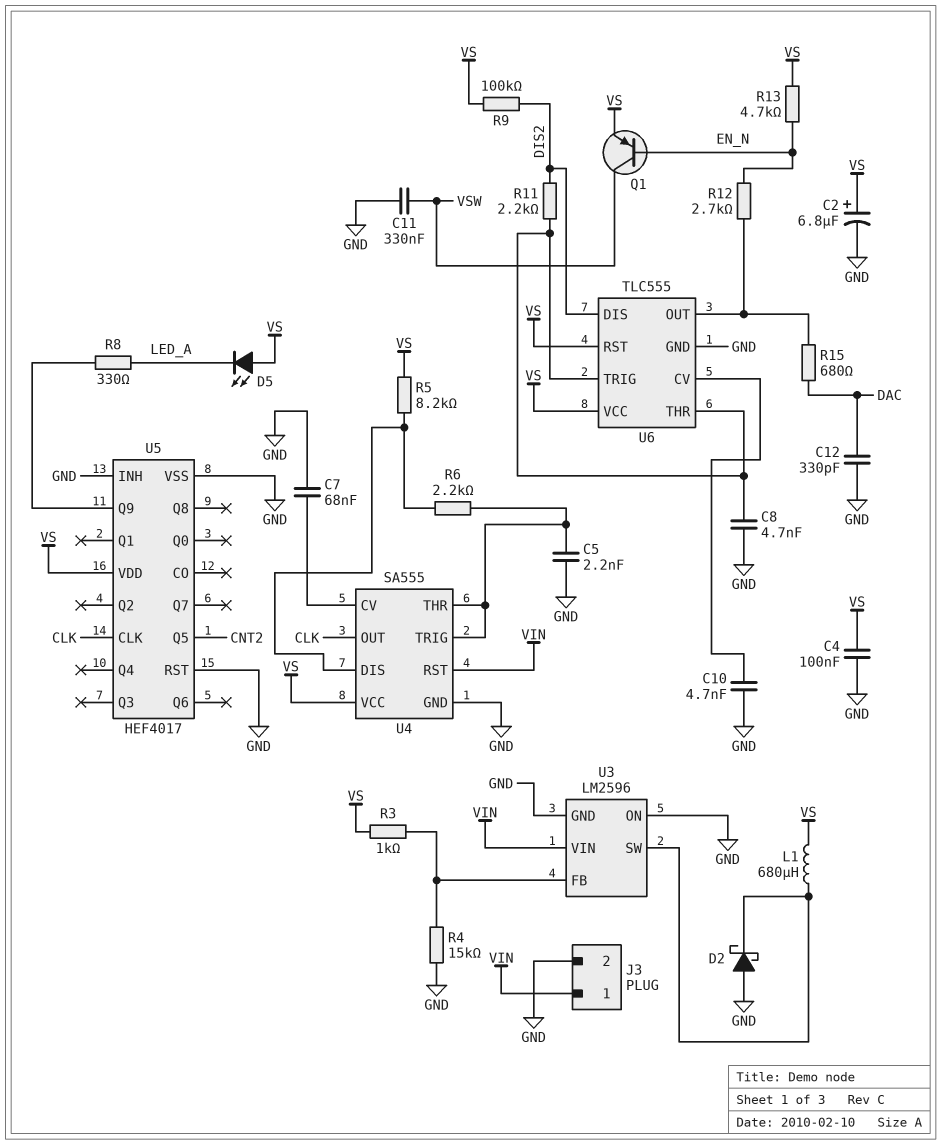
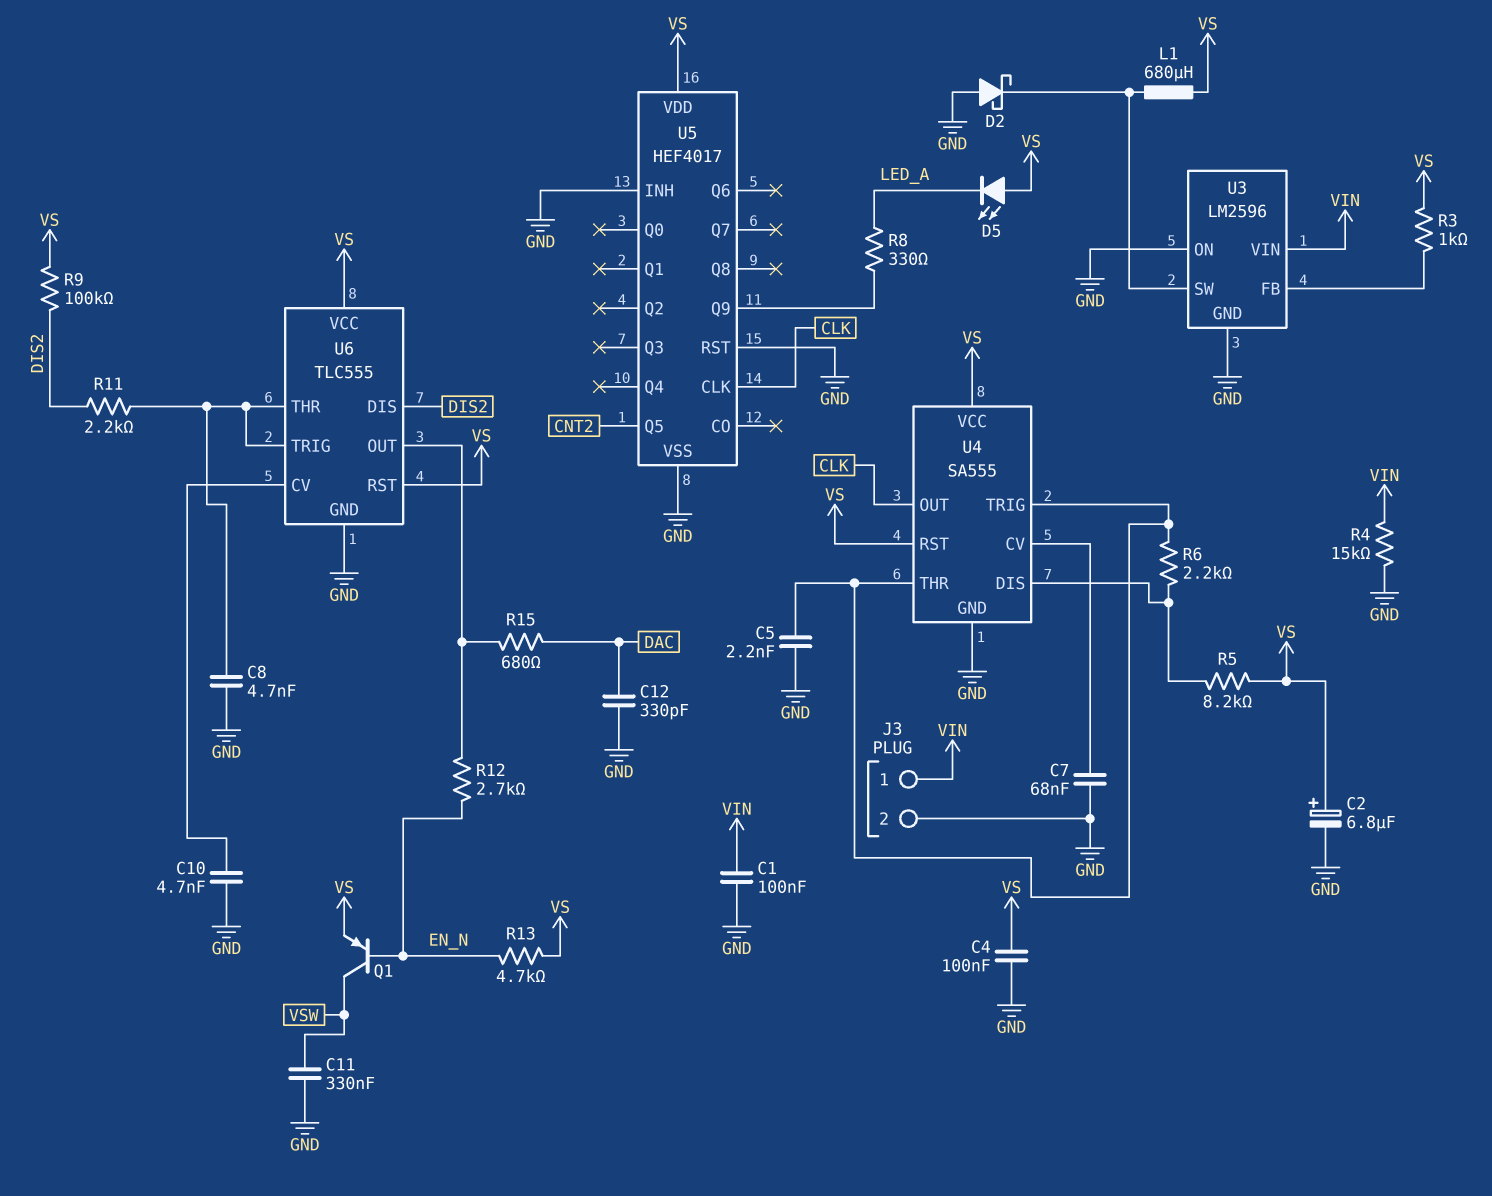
C1: none -> 100nF (GND, VIN)
R4: 15k (GND, U3/FB) -> 15k (GND, VIN)
U4 pin RST: VIN -> VS

